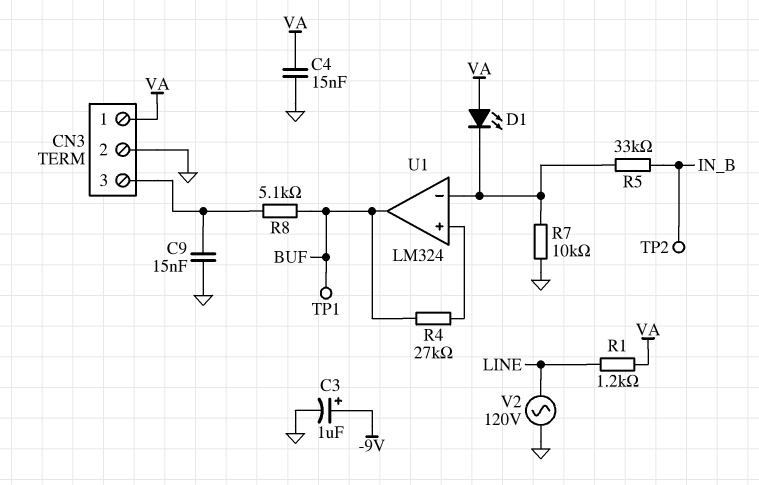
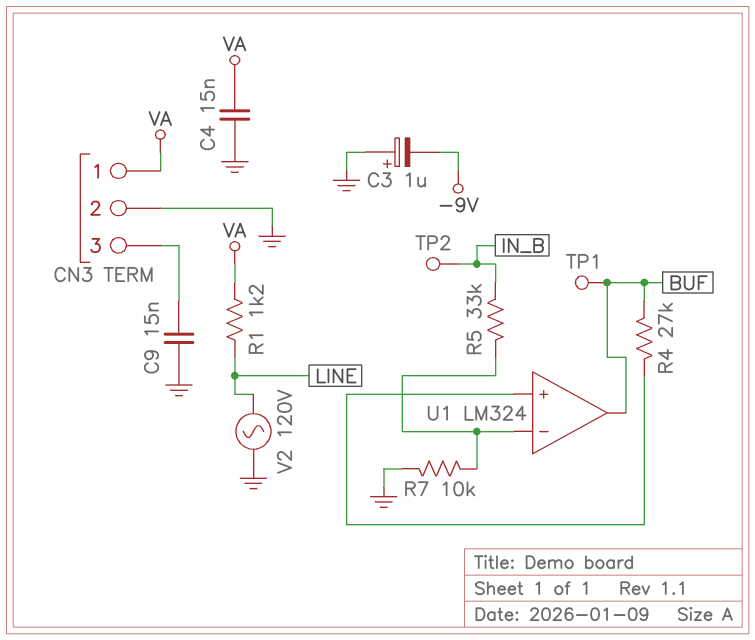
C3: 1uF (plus -9V, minus GND) -> 1uF (plus GND, minus -9V)
D1: LED (A VA, K U1/in-) -> none
R8: 5.1k (BUF, CN3/3) -> none

